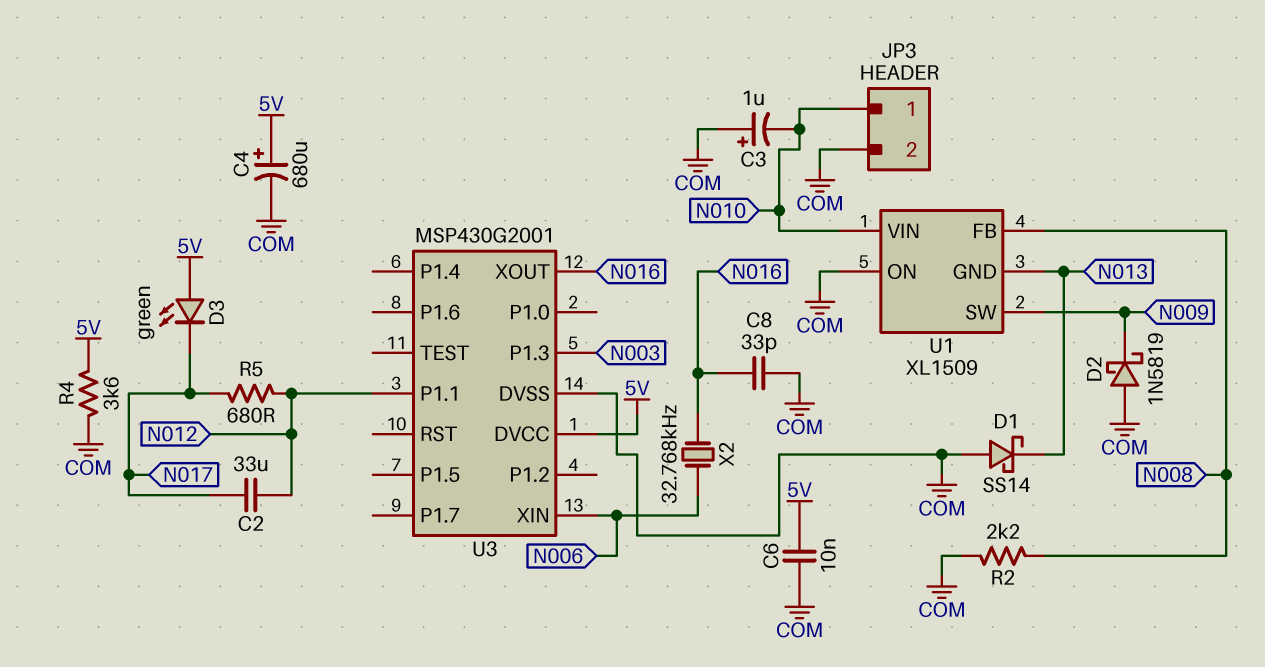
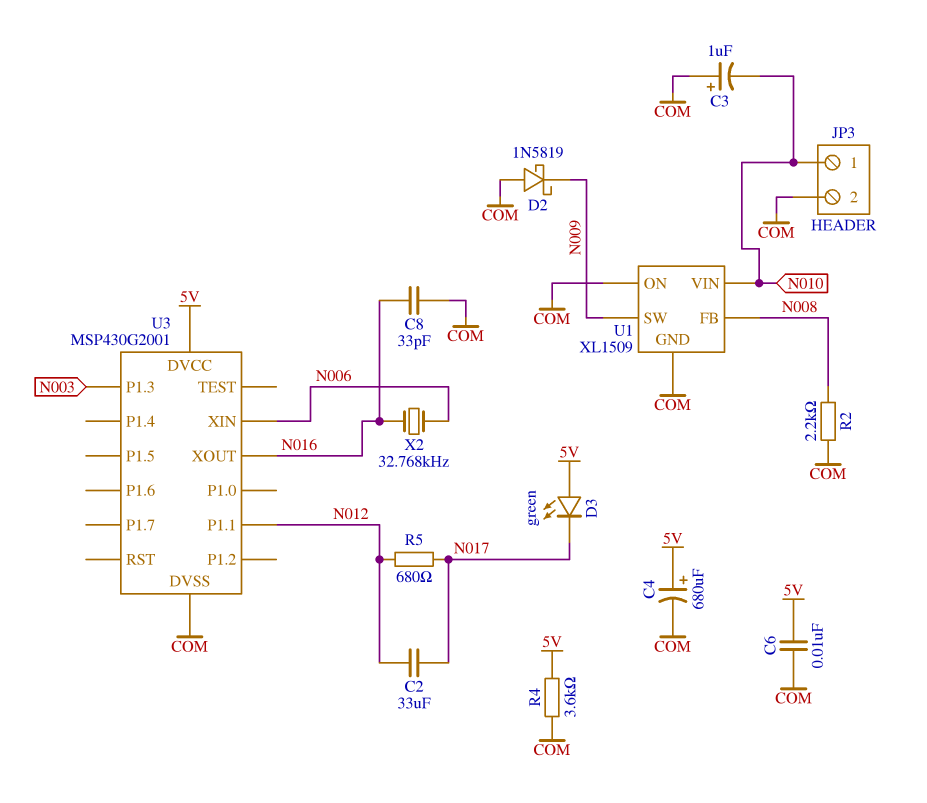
D1: schottky SS14 (A COM, K N013) -> none
U1 pin GND: N013 -> COM

